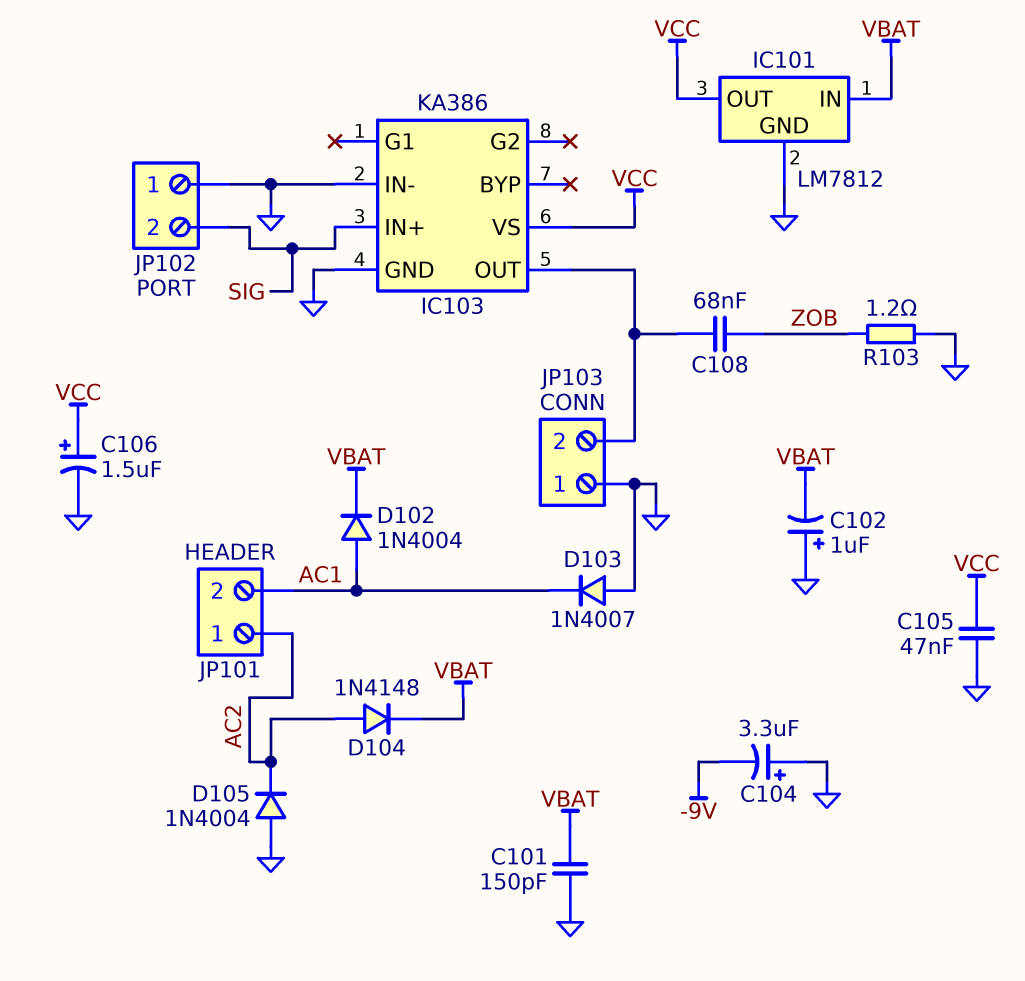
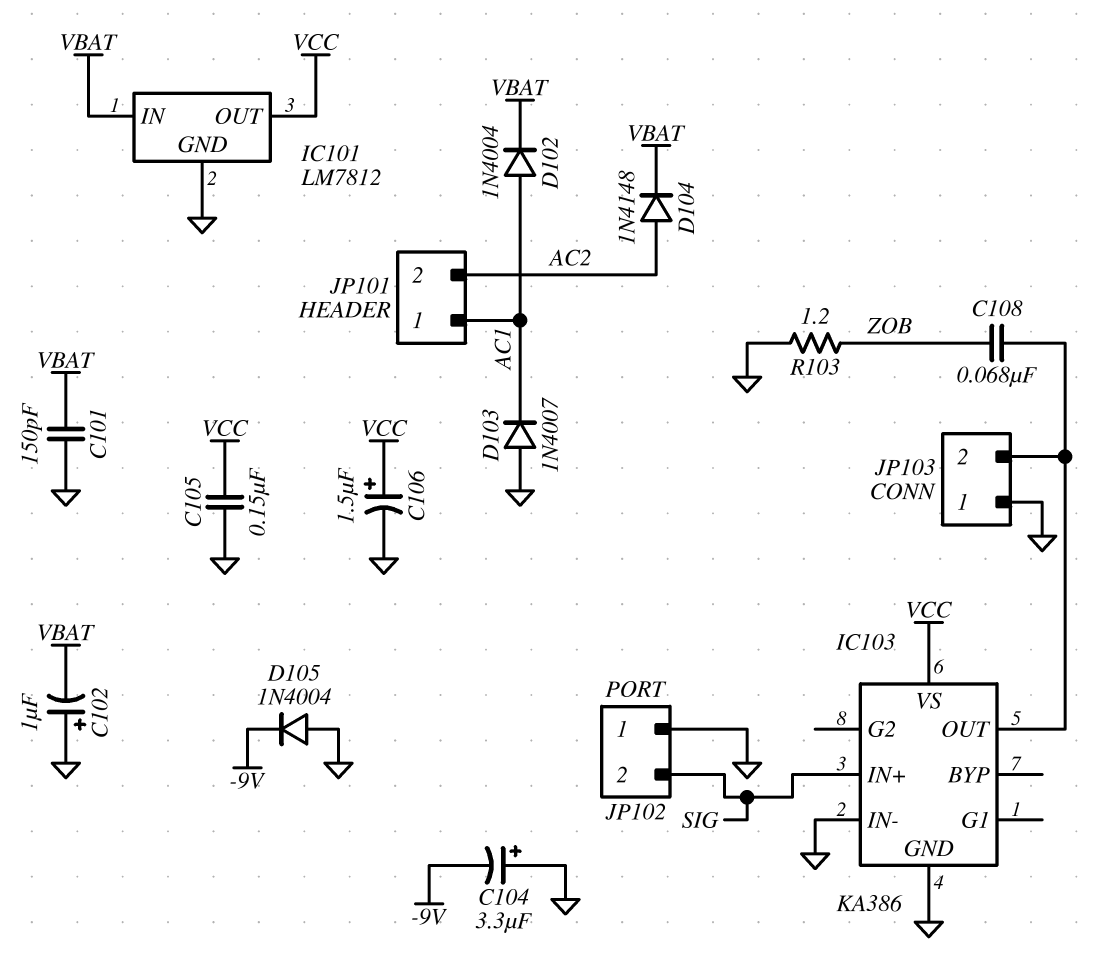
C105: 47nF (GND, VCC) -> 150nF (GND, VCC)
D105: diode 1N4004 (A GND, K AC2) -> diode 1N4004 (A GND, K -9V)
JP101 pin 1: AC2 -> AC1
JP101 pin 2: AC1 -> AC2

